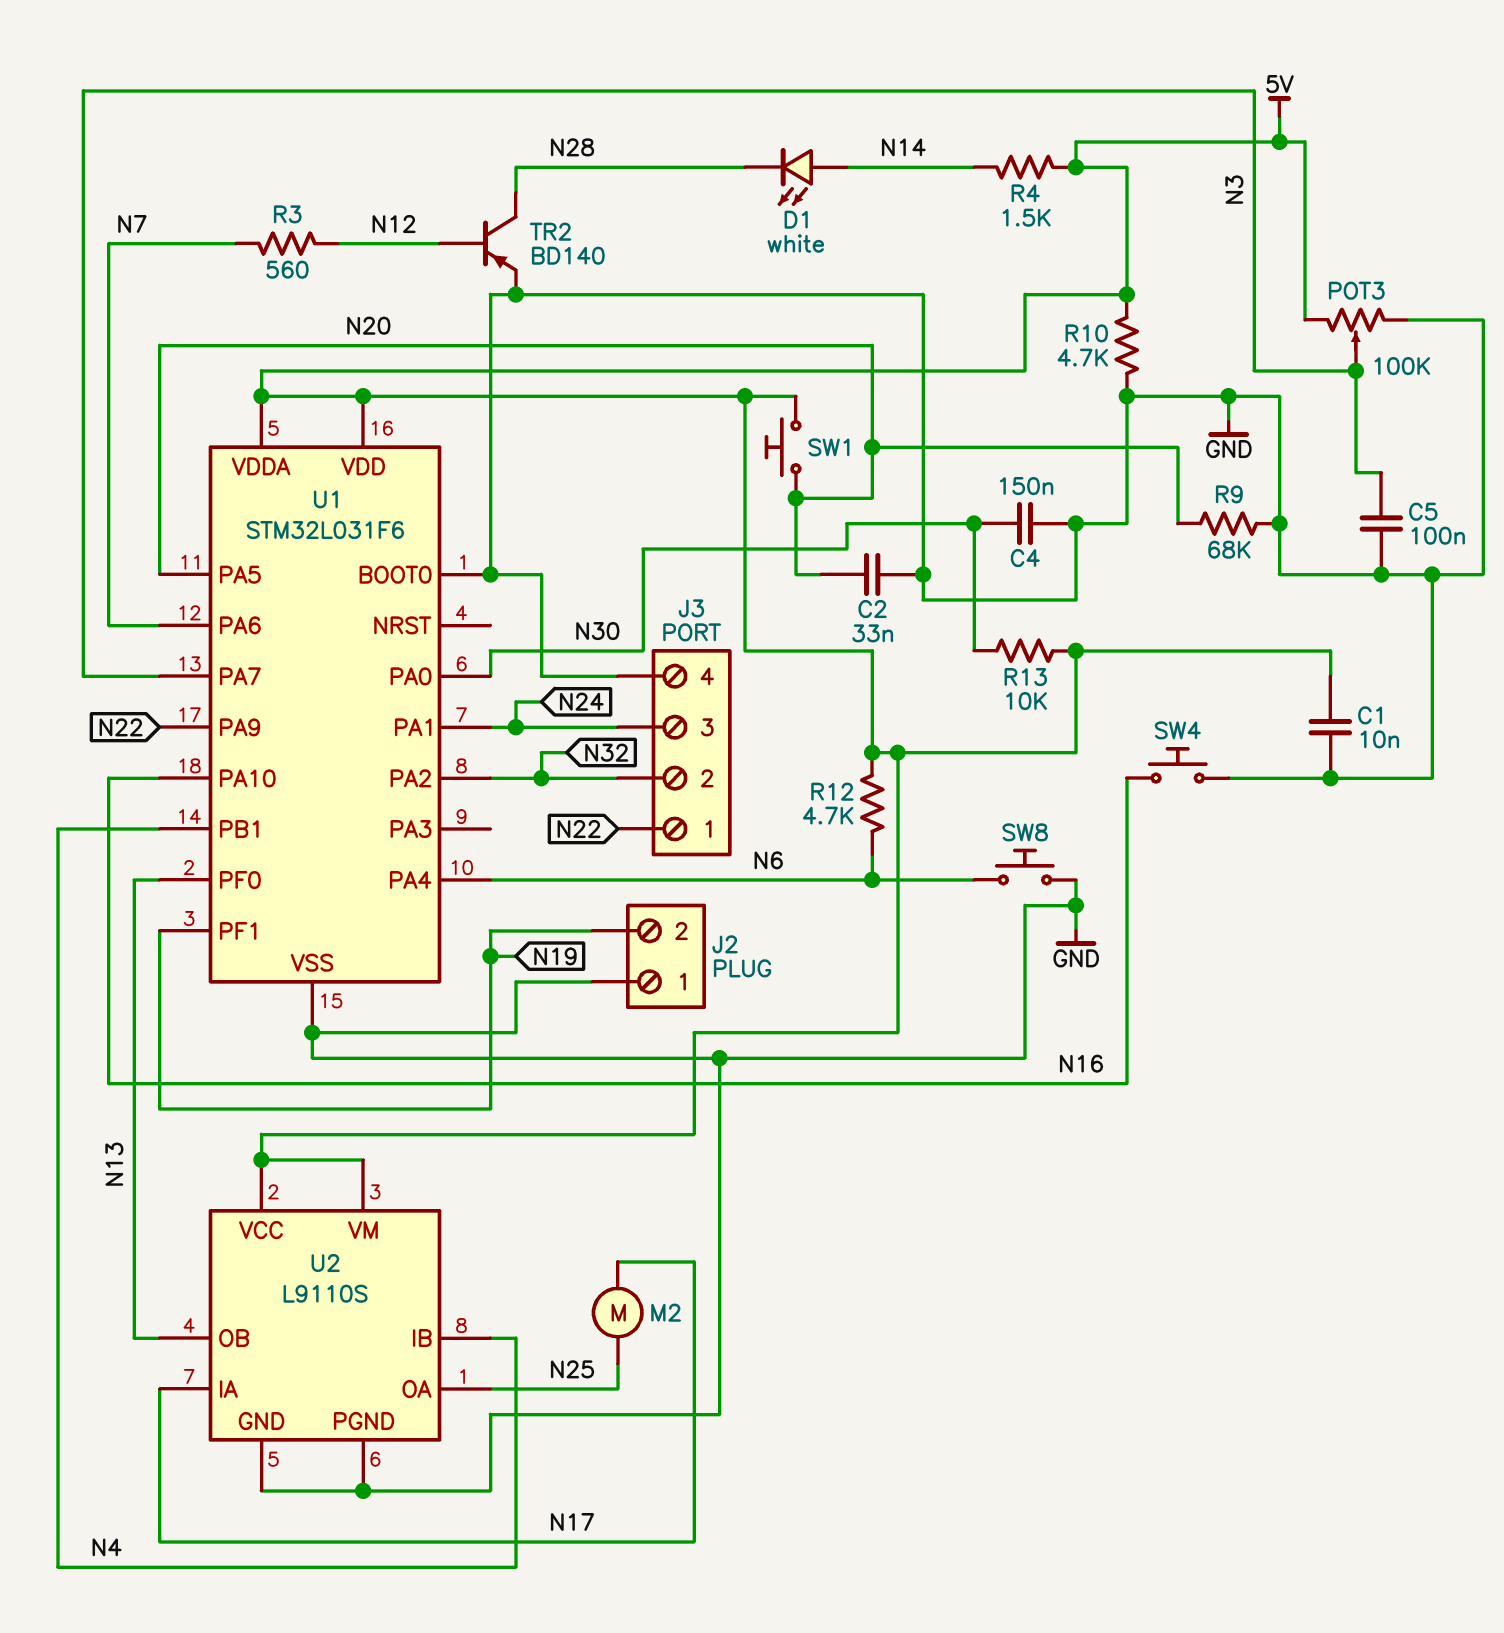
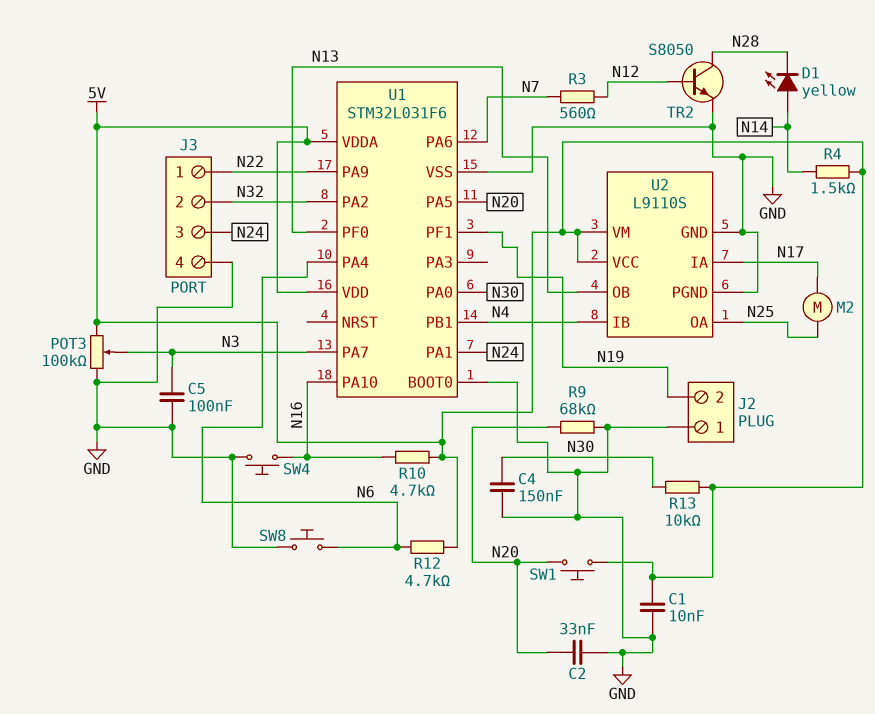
D1: LED white (A N14, K N28) -> LED yellow (A N14, K N28)
R10: 4.7k (5V, GND) -> 4.7k (5V, N16)
TR2: PNP BD140 (B N12, C N28, E GND) -> NPN S8050 (B N12, C N28, E GND)

